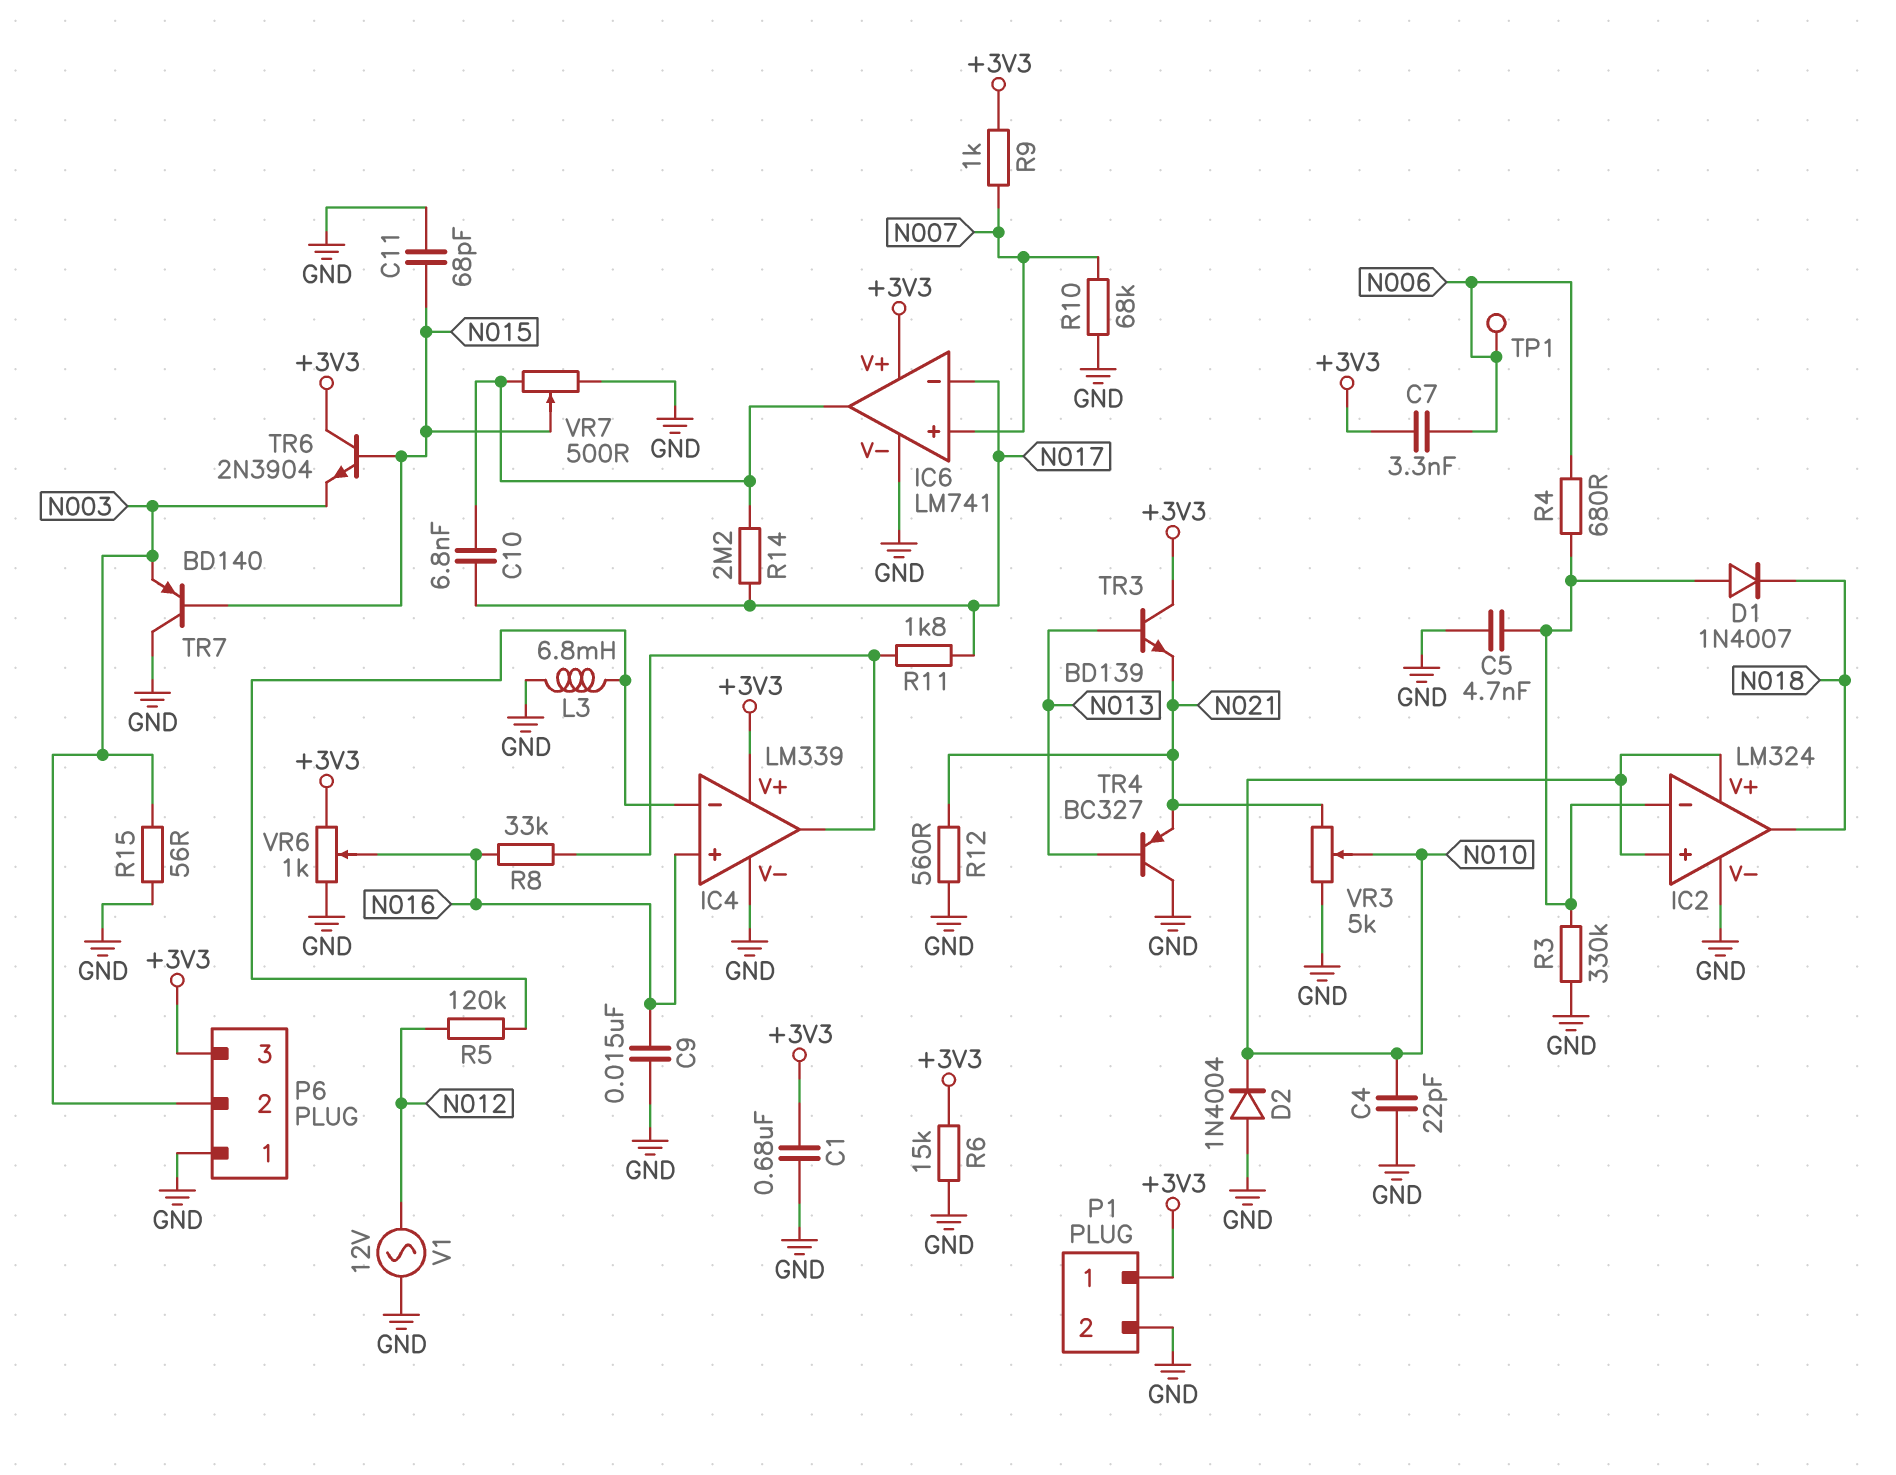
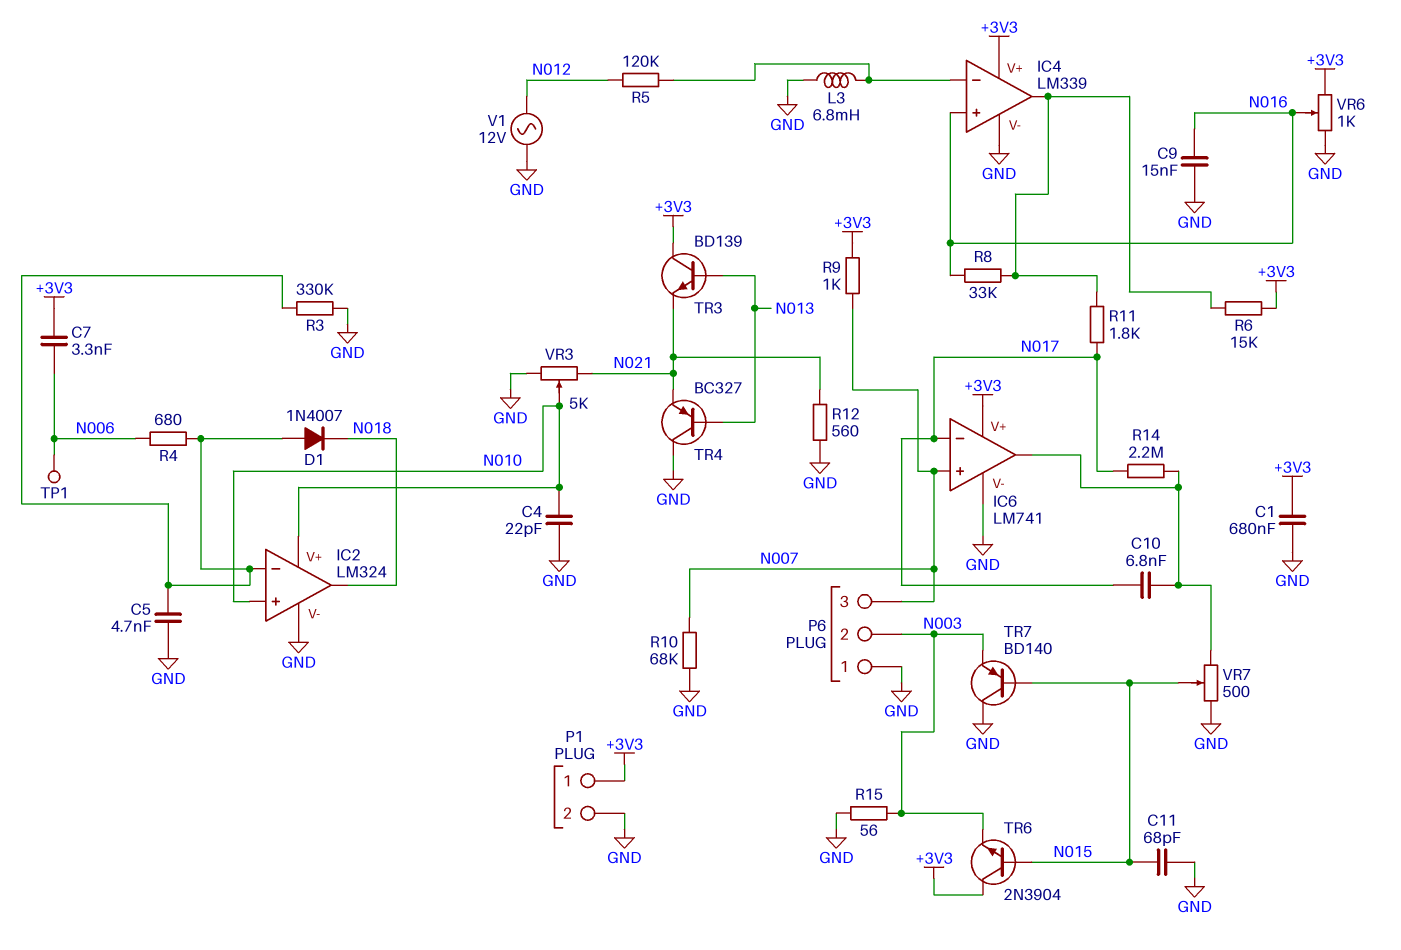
D2: diode 1N4004 (A GND, K N010) -> none
P6 pin 3: +3V3 -> N007
R6: 15k (+3V3, GND) -> 15k (+3V3, IC4/out)

